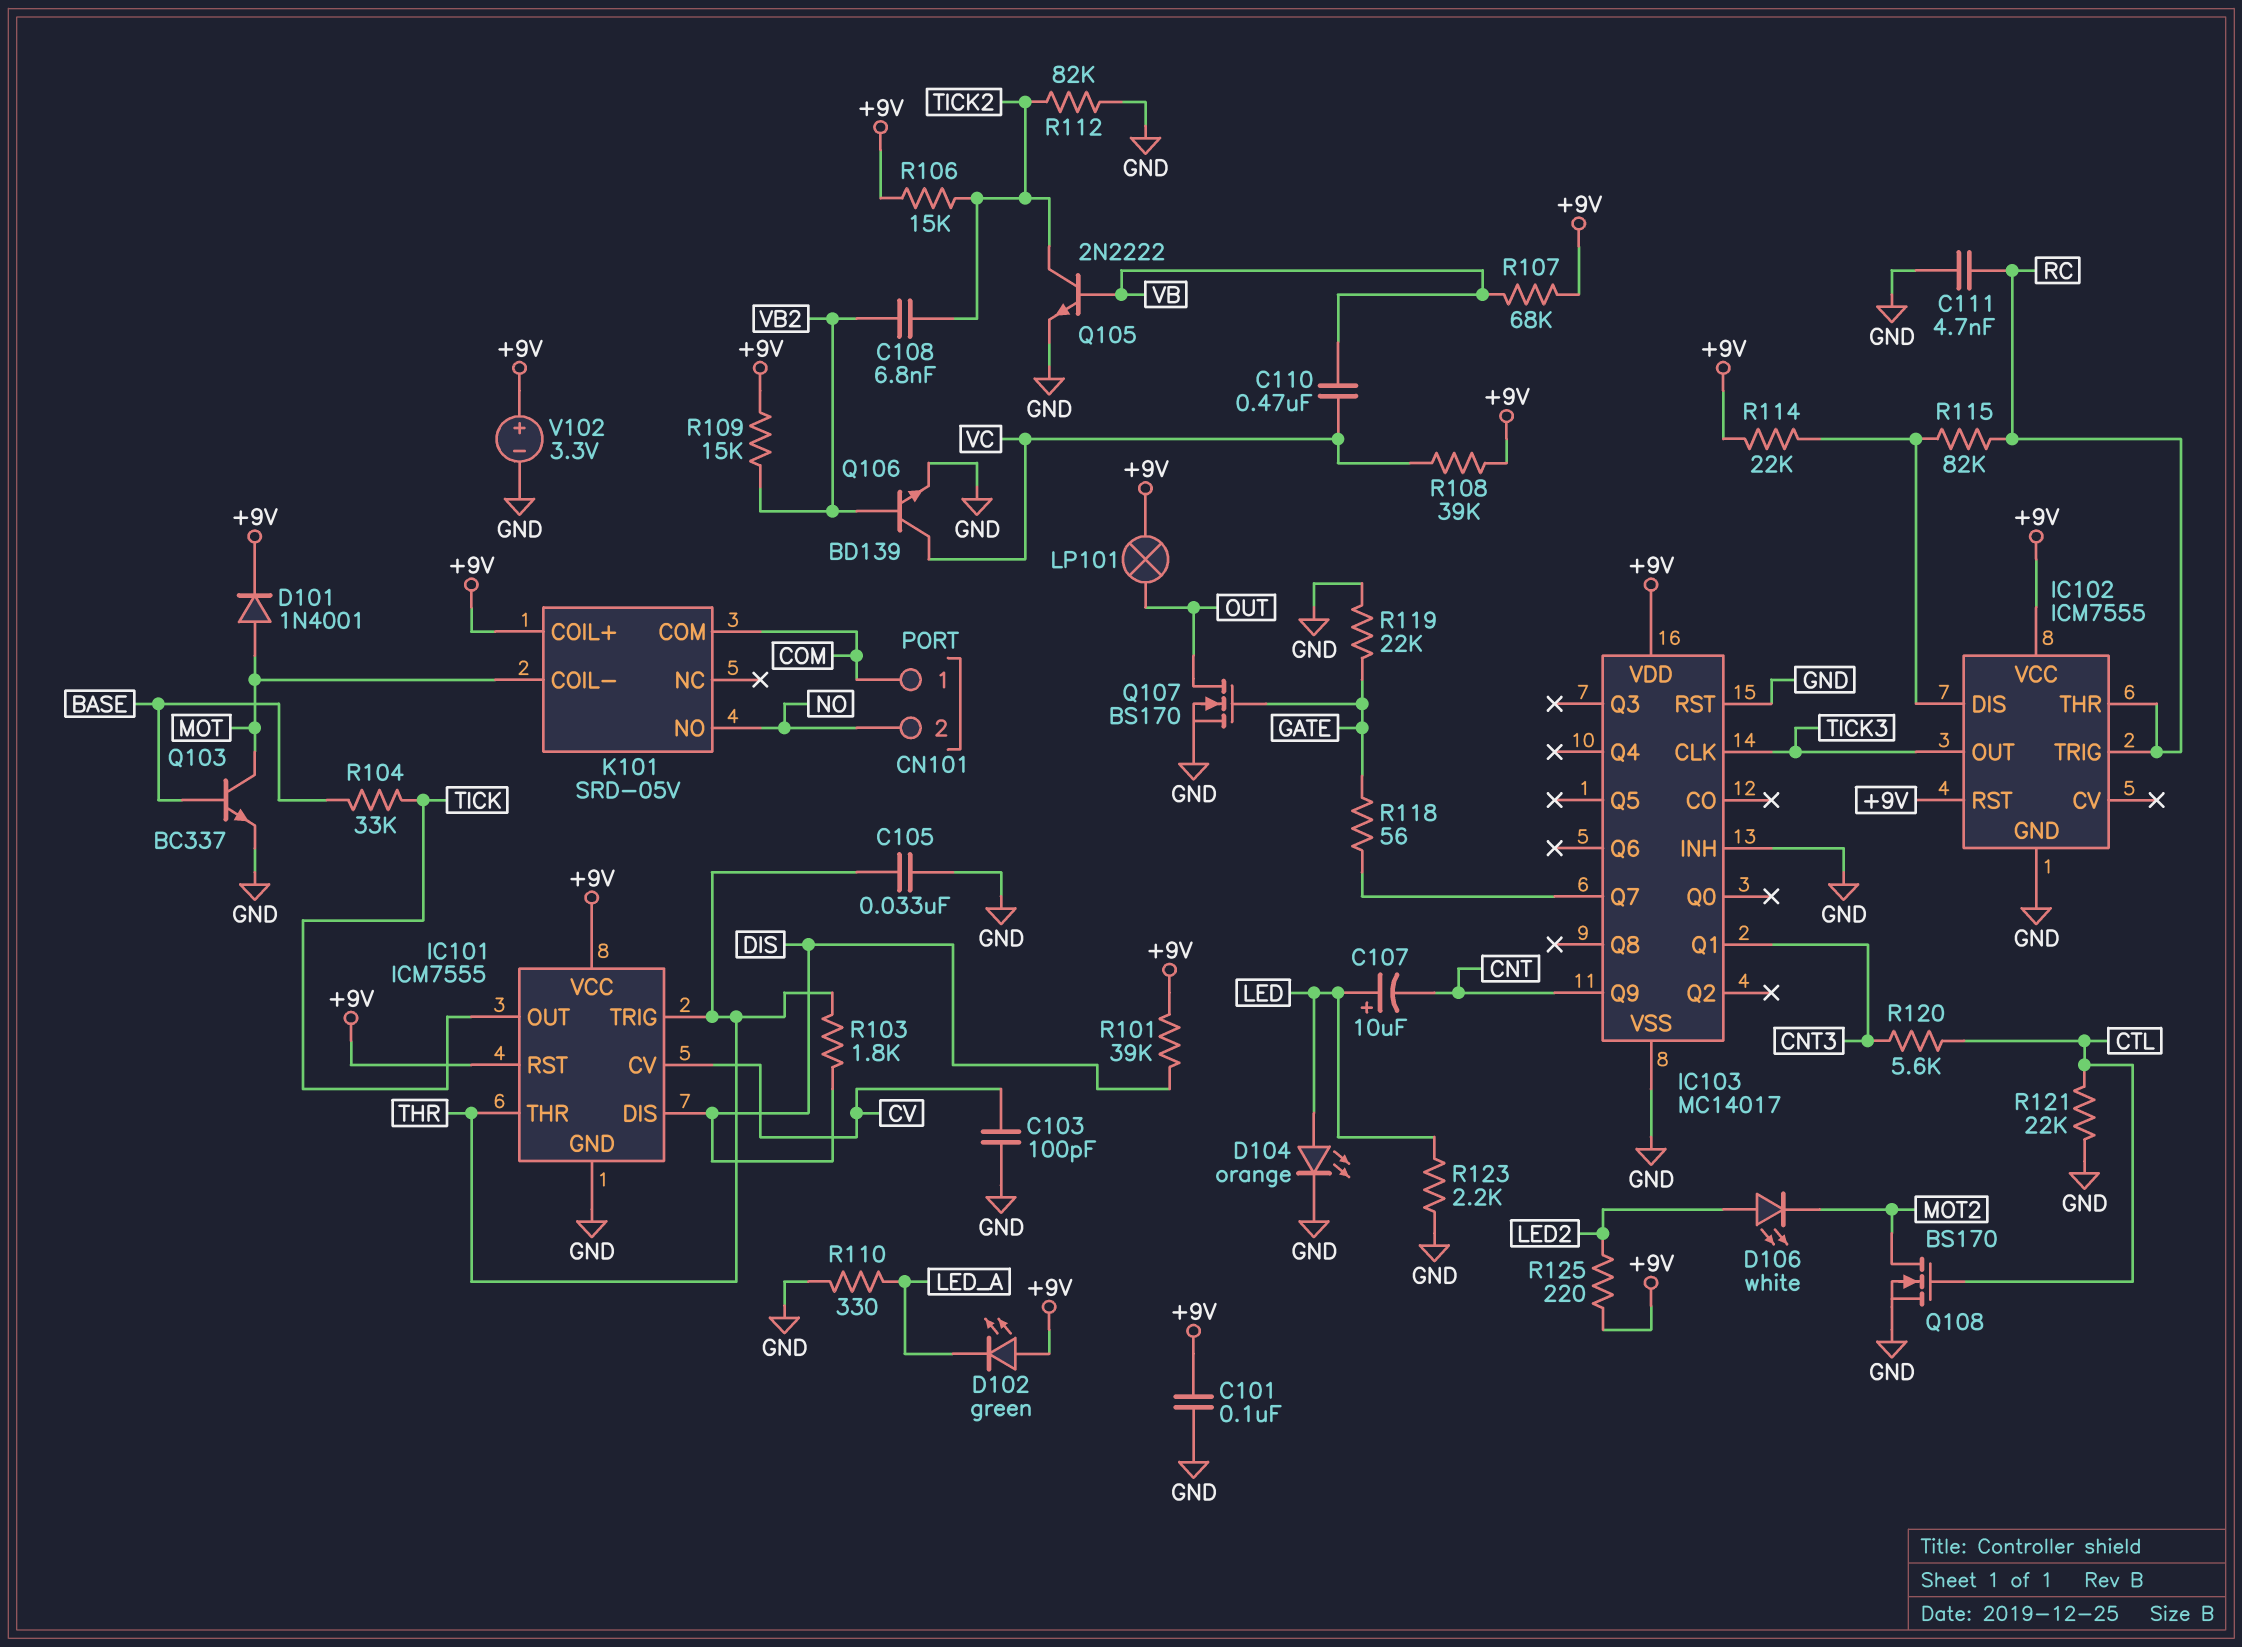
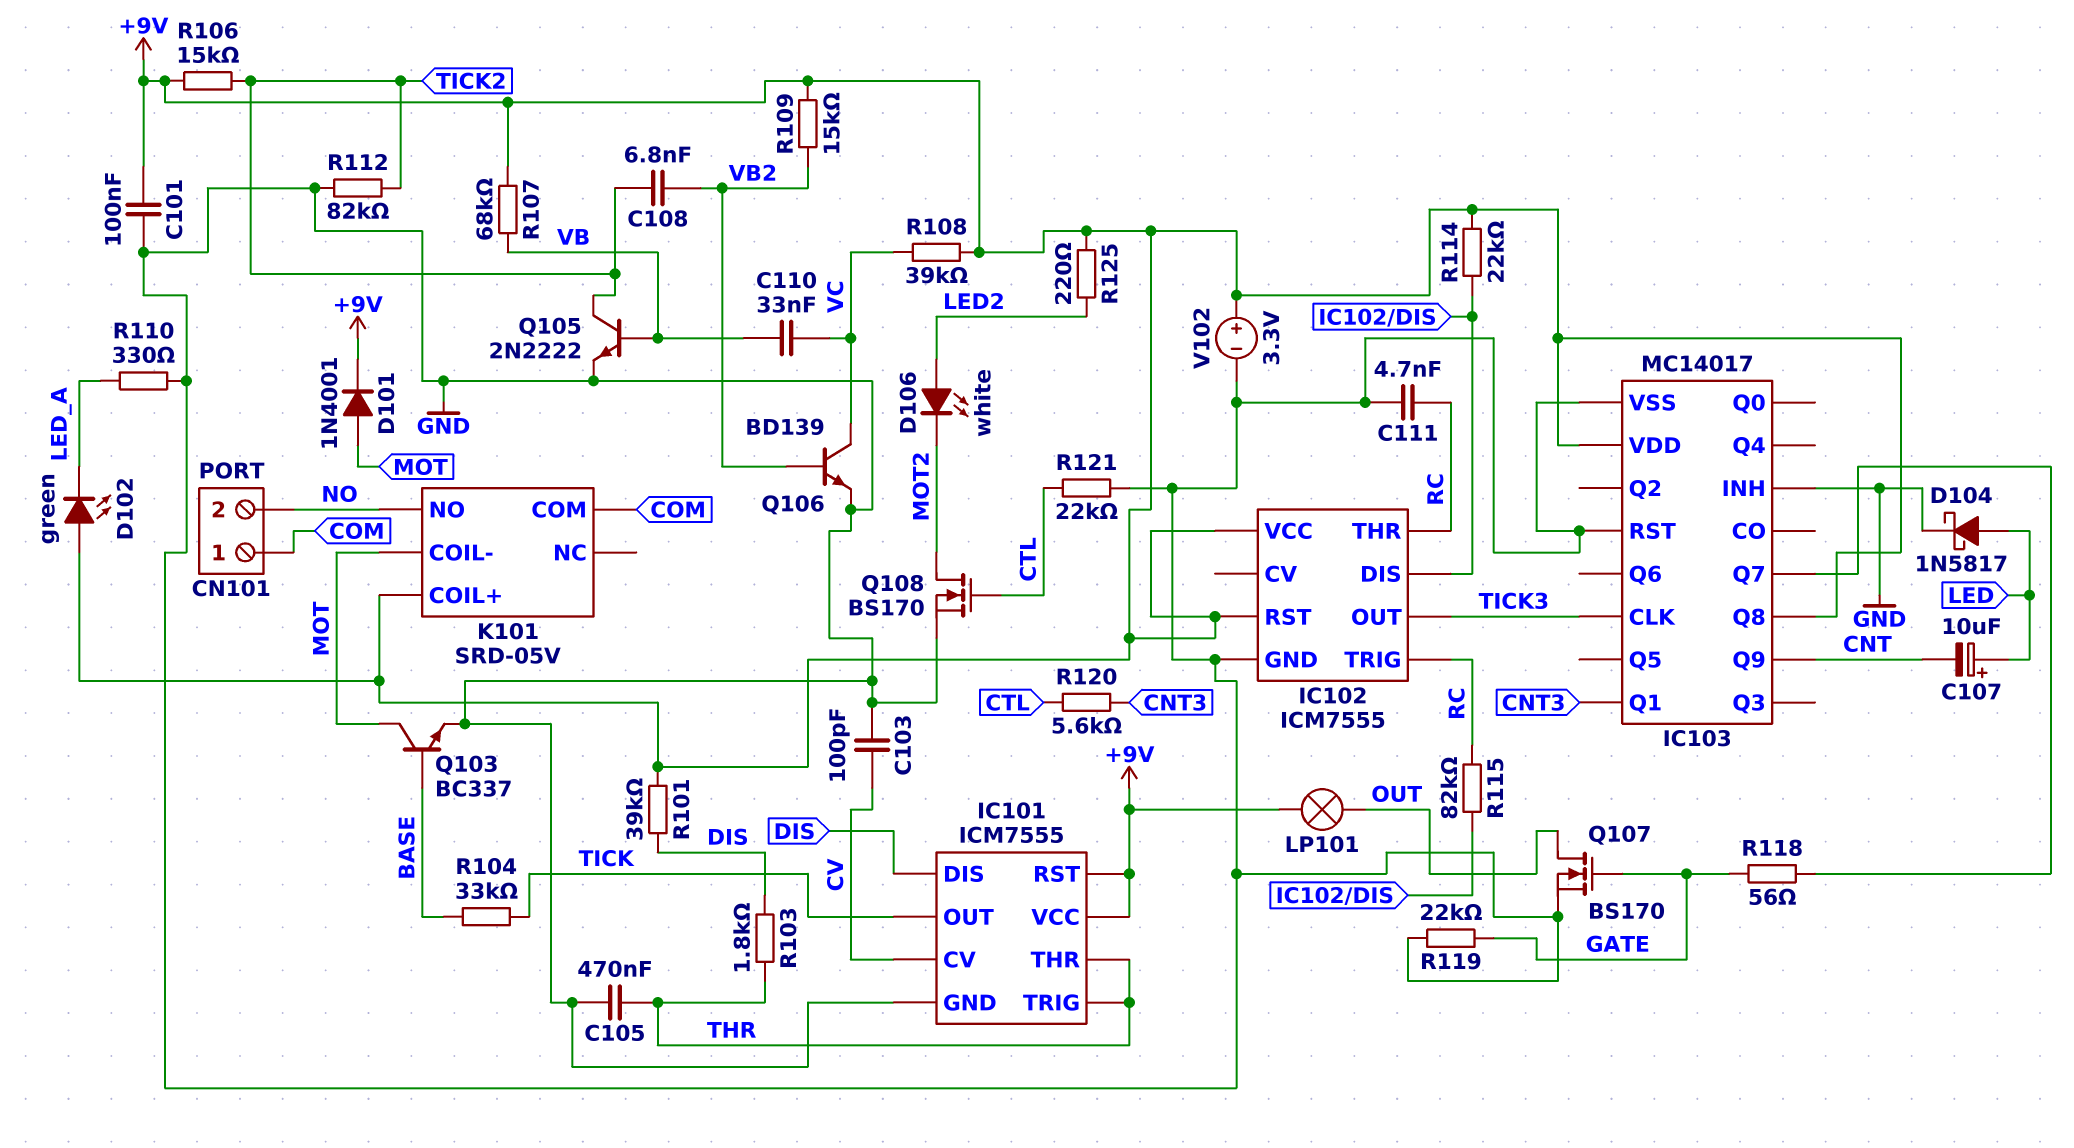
C105: 33nF (GND, THR) -> 470nF (GND, THR)
C110: 470nF (VB, VC) -> 33nF (VB, VC)
D104: LED orange (A LED, K GND) -> schottky 1N5817 (A LED, K GND)
IC103 pin Q8: none -> +9V
R123: 2.2k (GND, LED) -> none

